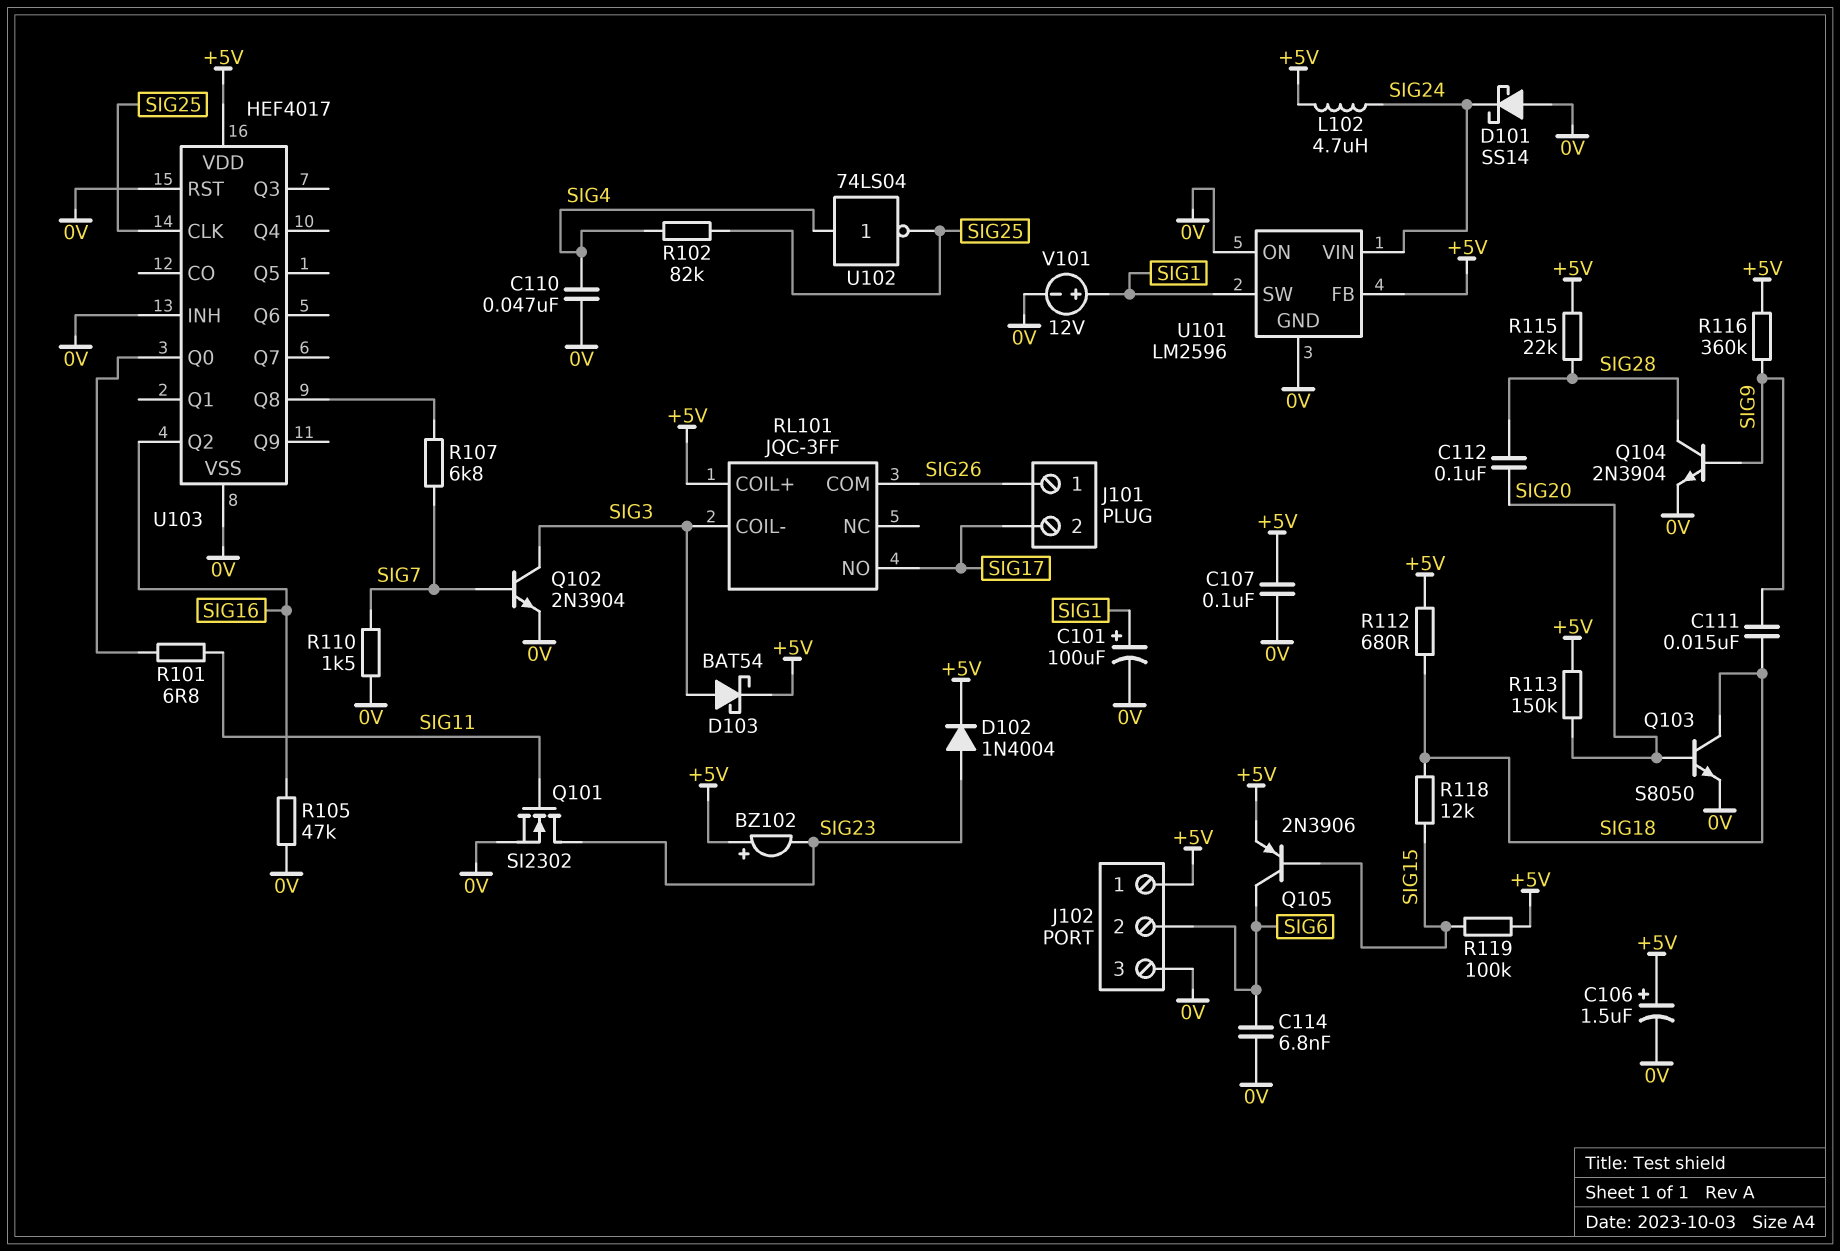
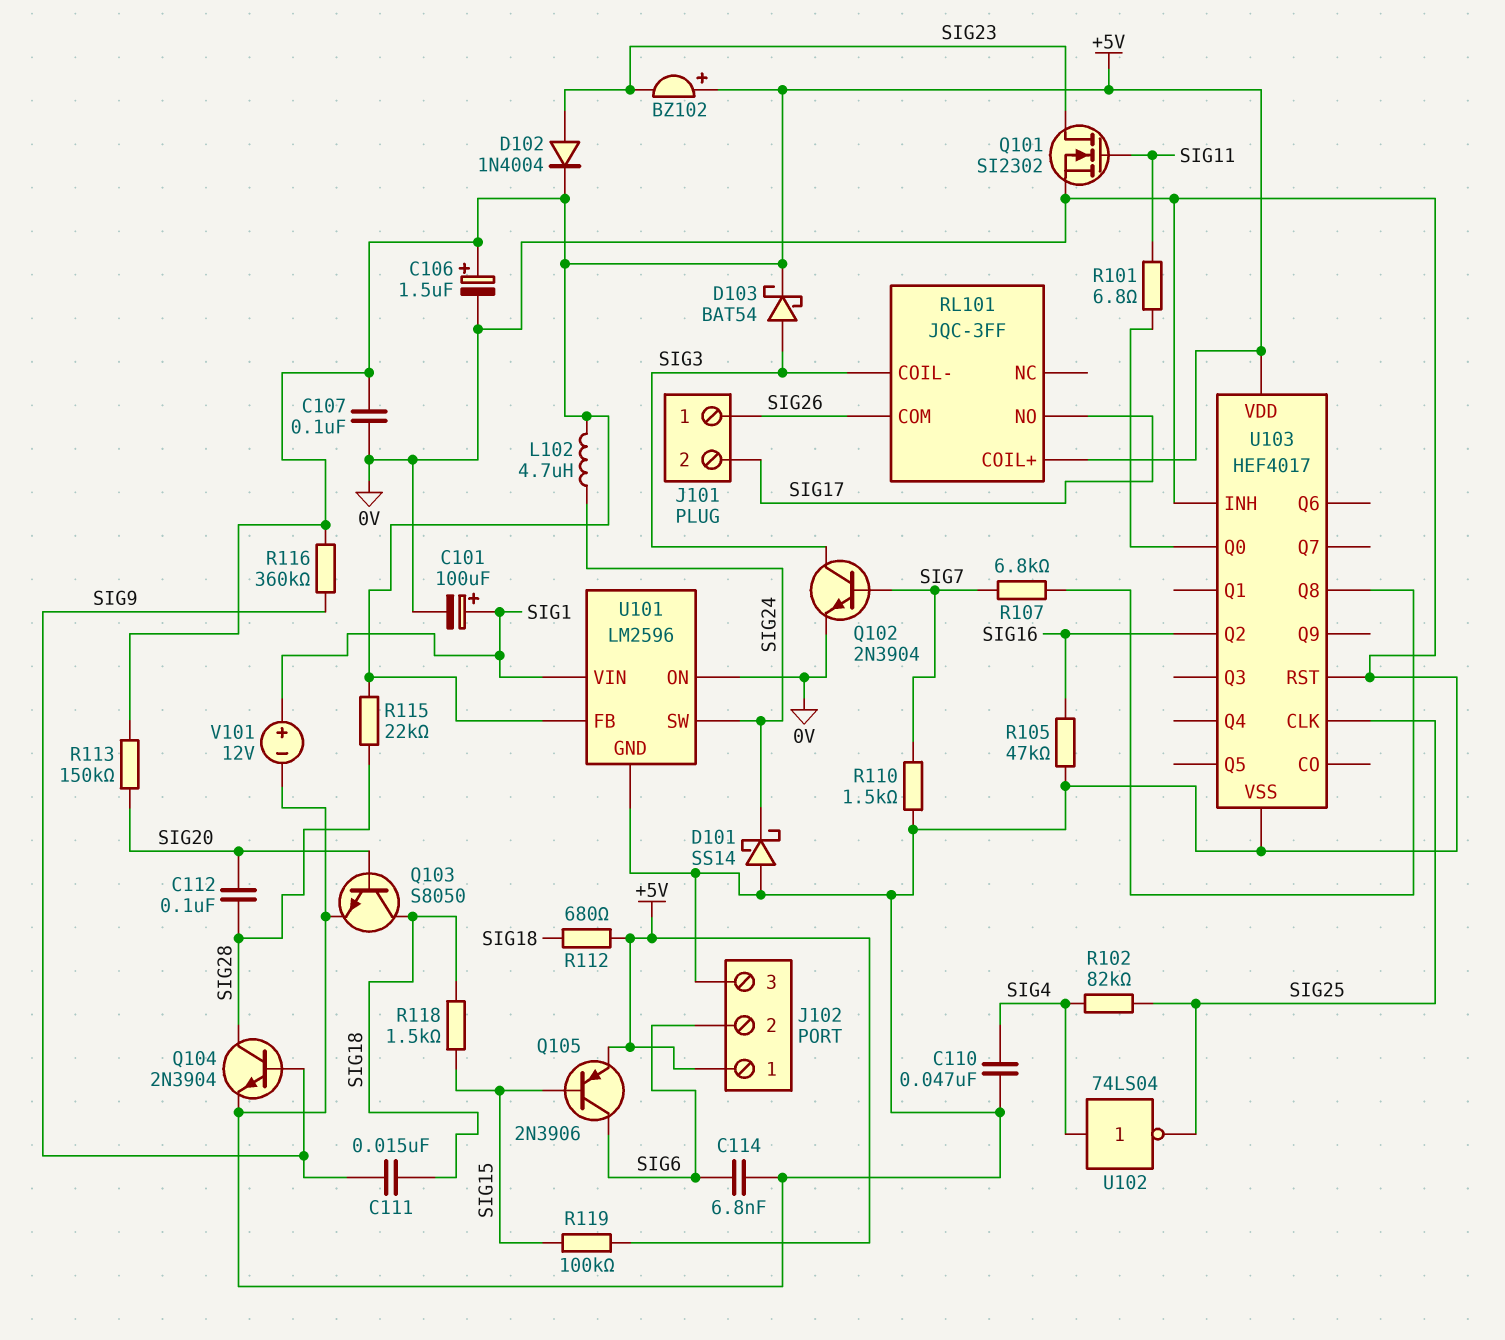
R118: 12k (SIG15, SIG18) -> 1.5k (SIG15, SIG18)
U101 pin SW: SIG1 -> SIG24
U101 pin VIN: SIG24 -> SIG1

